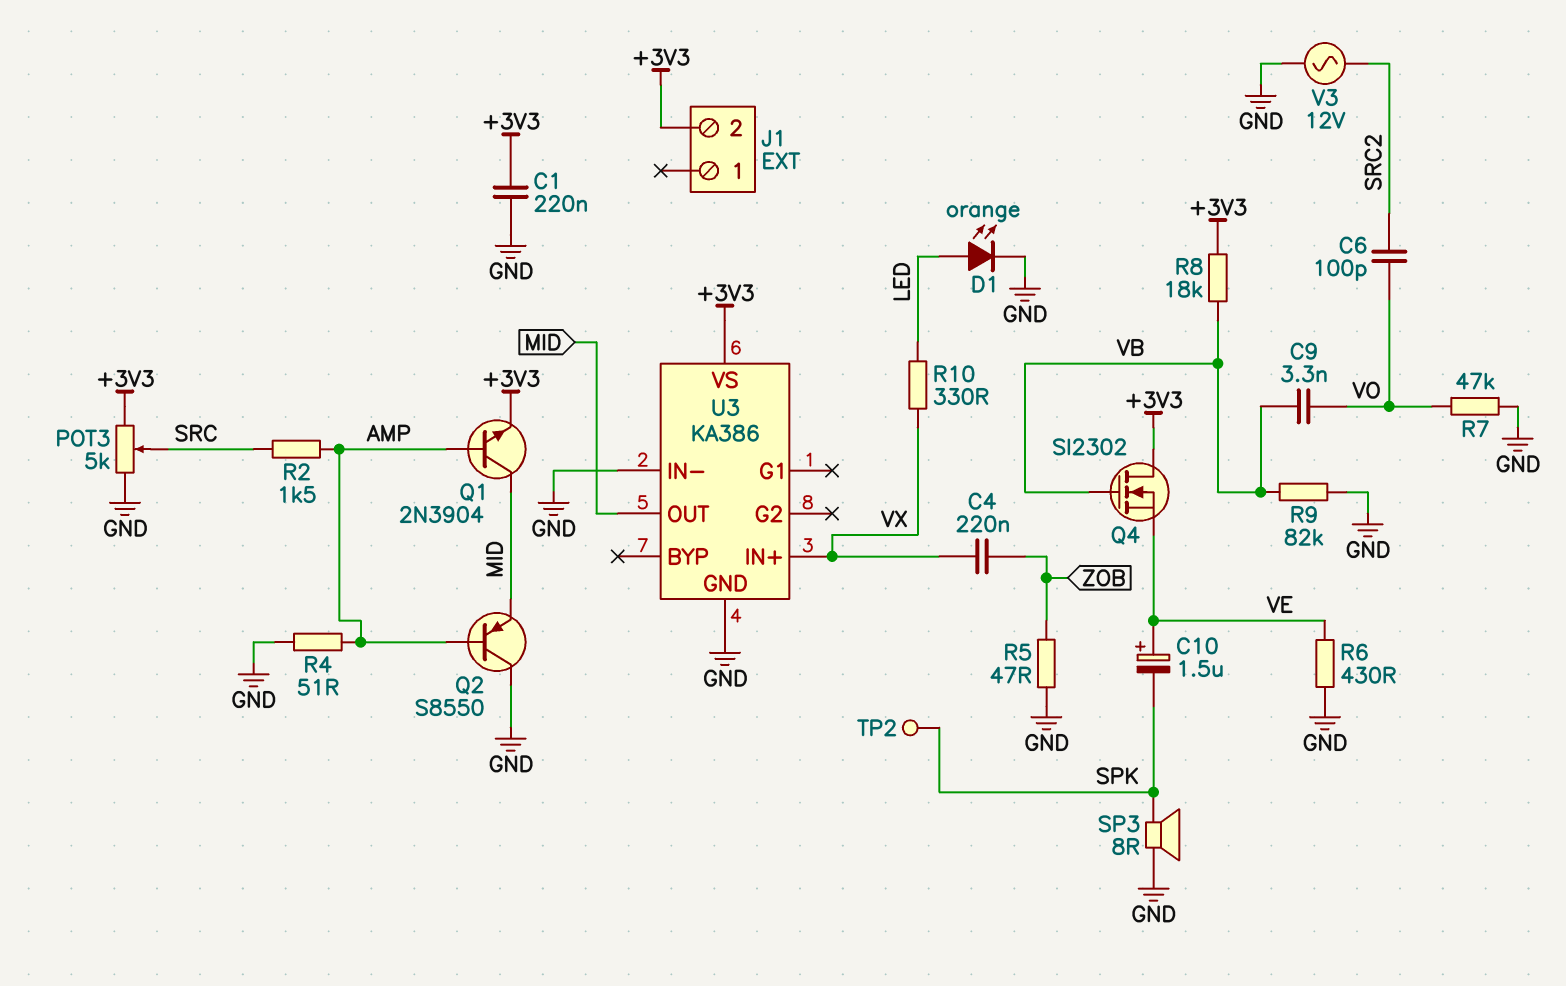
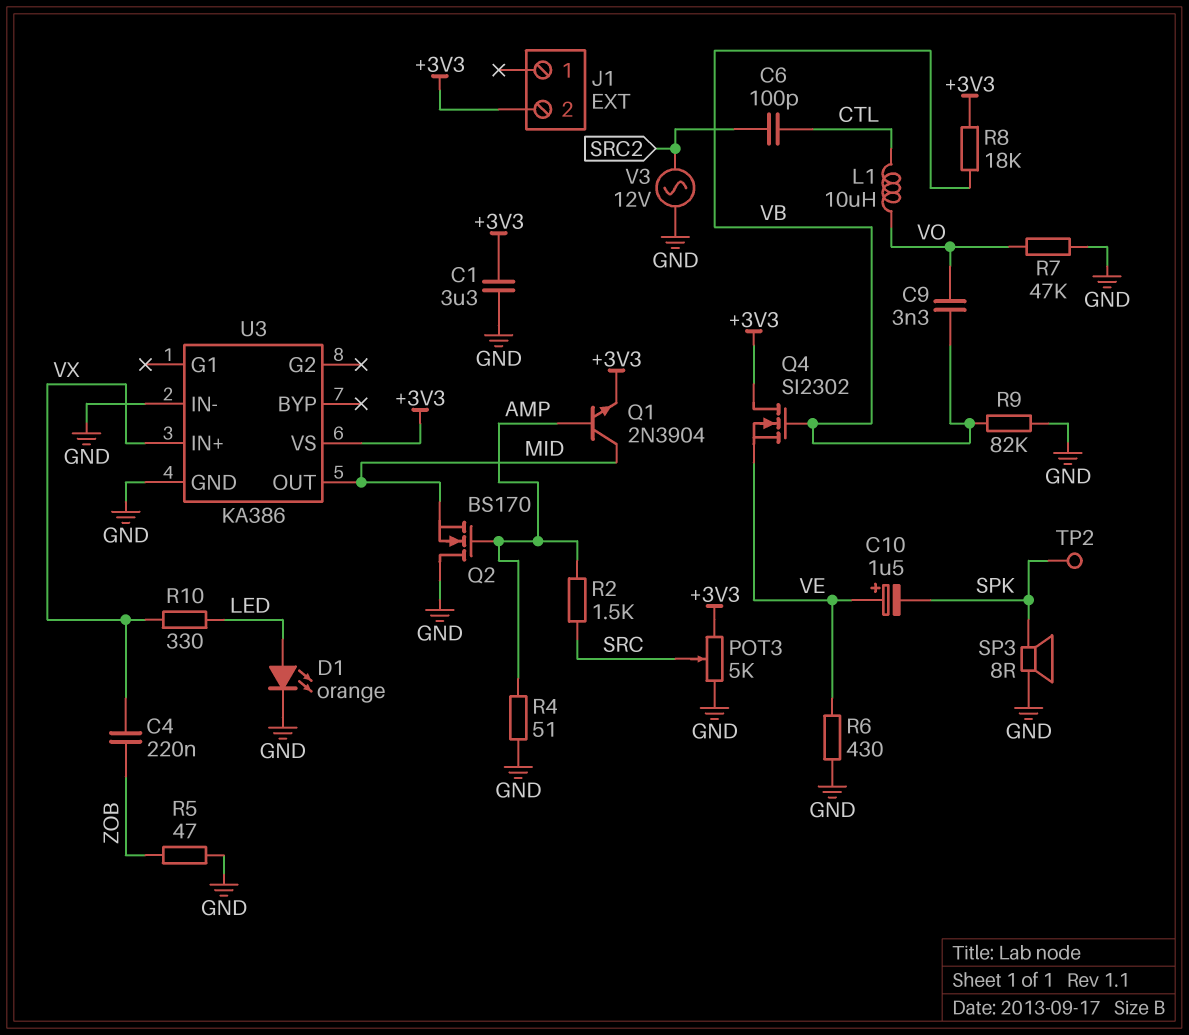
C1: 220nF (+3V3, GND) -> 3.3uF (+3V3, GND)
C6: 100pF (SRC2, VO) -> 100pF (CTL, SRC2)
L1: none -> 10uH (CTL, VO)
Q2: PNP S8550 (B AMP, C GND, E MID) -> NMOS BS170 (G AMP, D GND, S MID)

